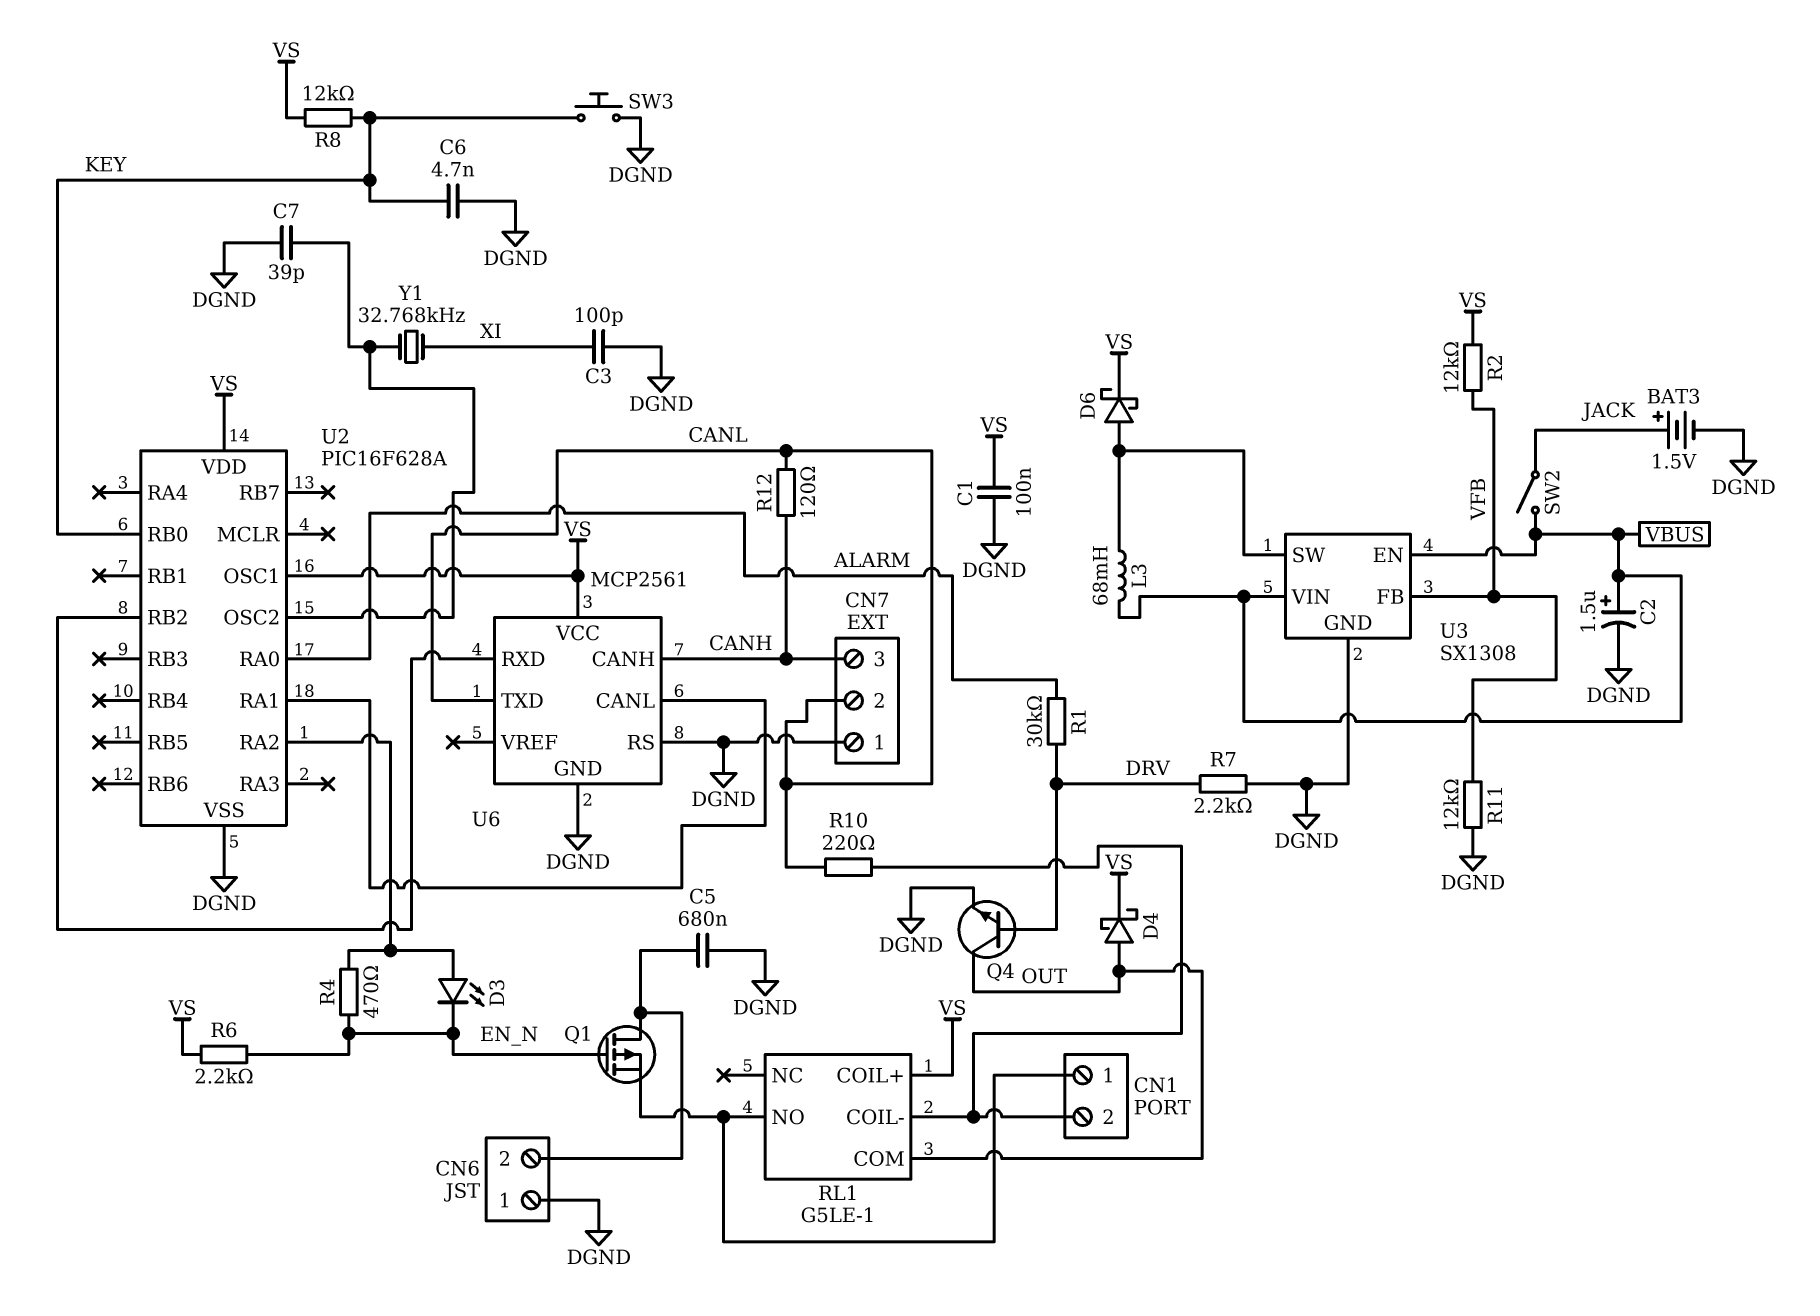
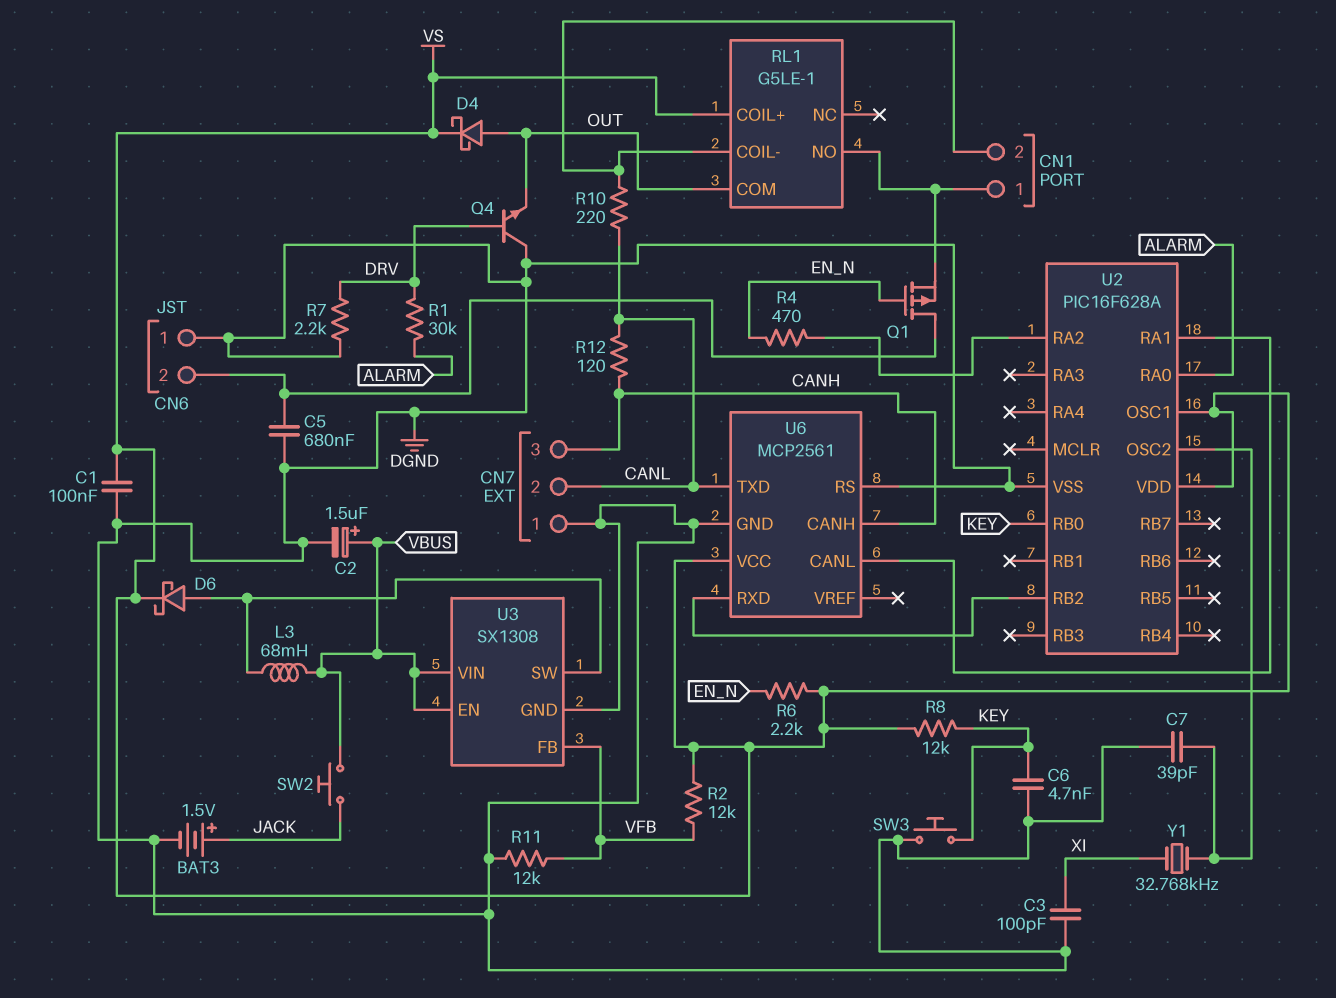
D3: LED (A U2/RA2, K EN_N) -> none
Q4: NPN (B DRV, C OUT, E DGND) -> NPN (B DRV, C DGND, E OUT)
SW2: switch (JACK, VBUS) -> button (JACK, VBUS)

